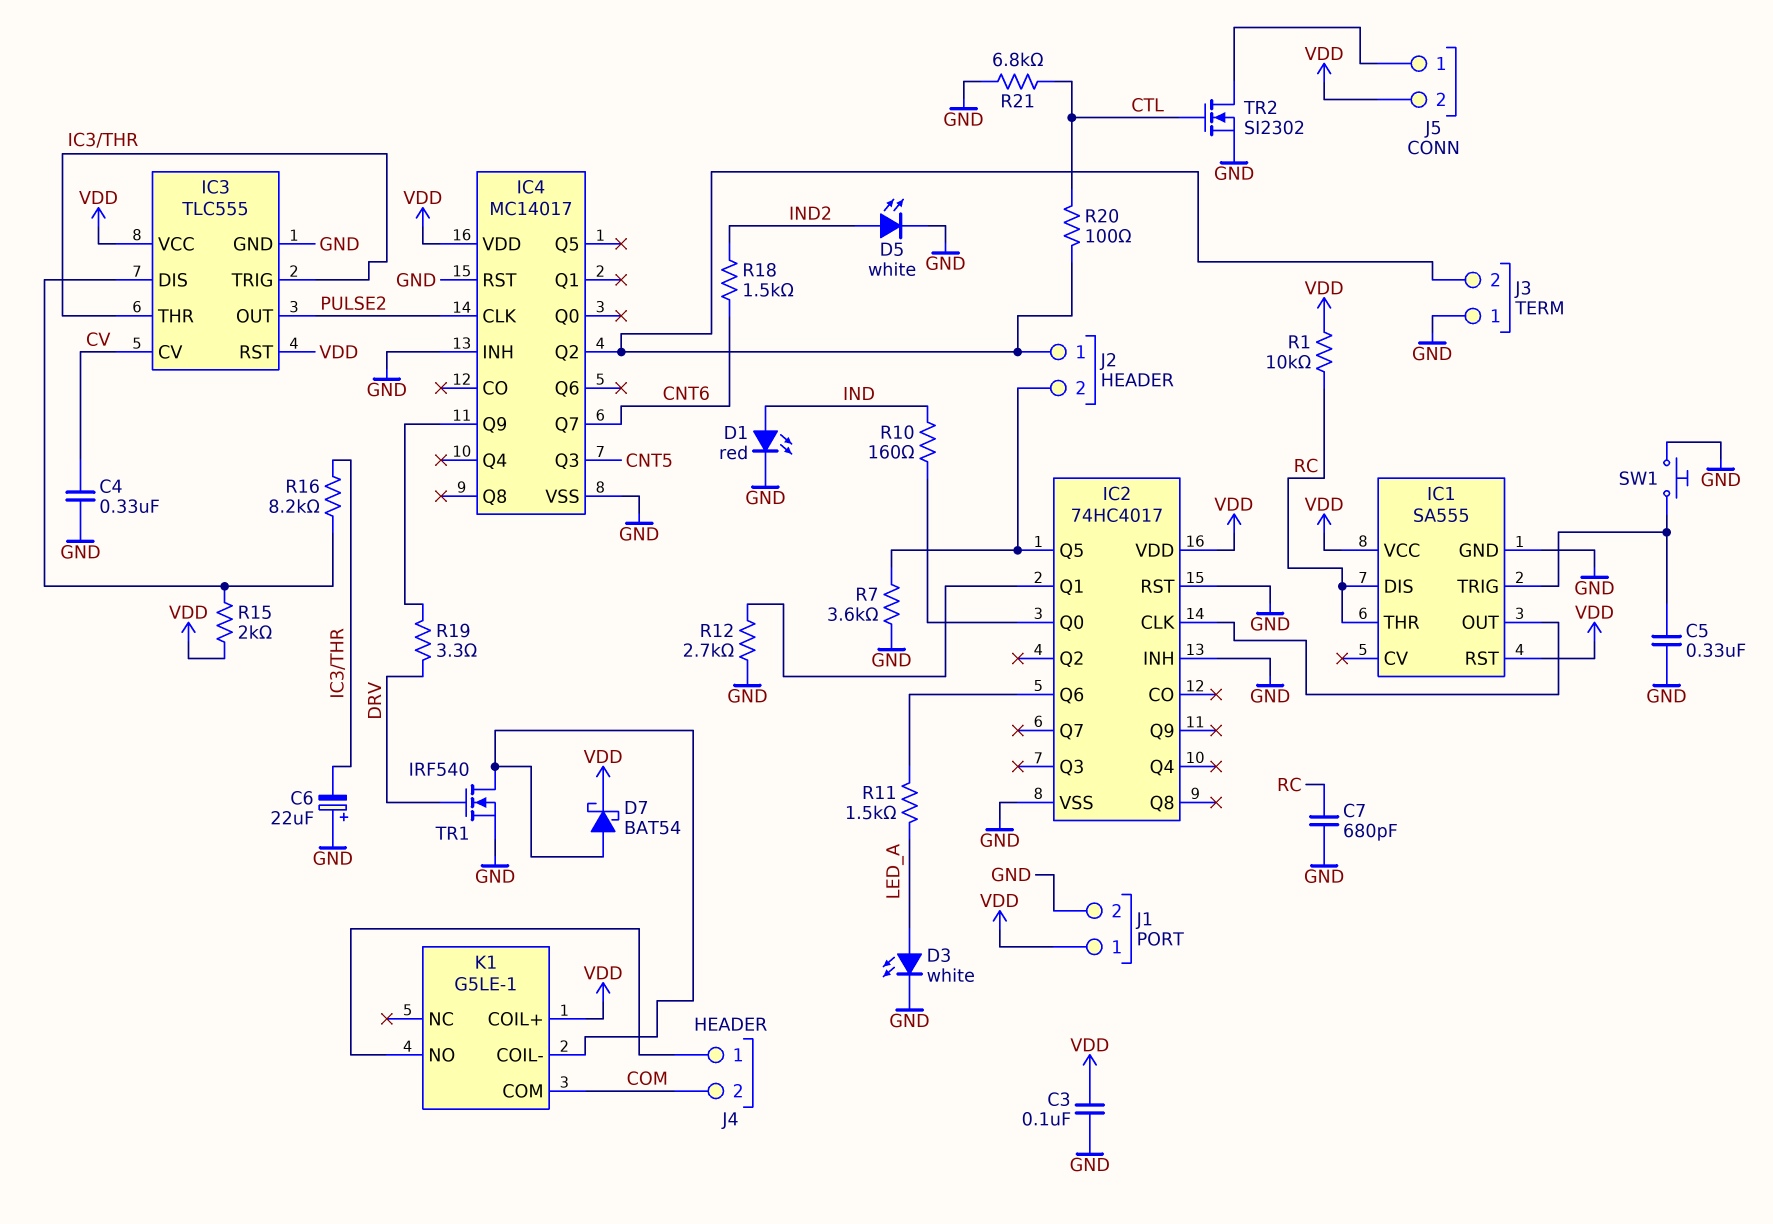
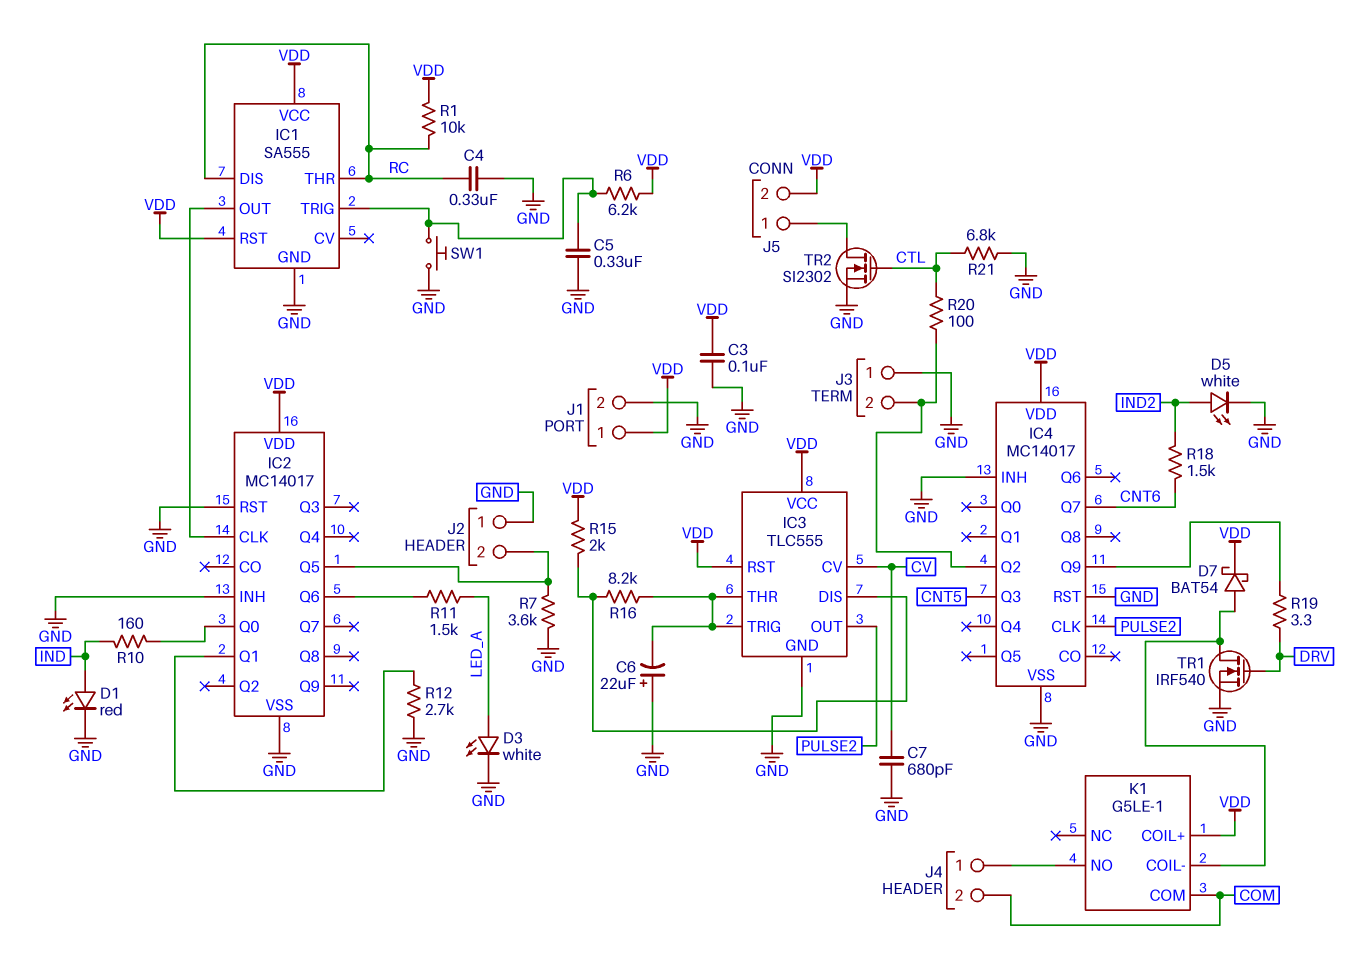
C4: 330nF (CV, GND) -> 330nF (GND, RC)
C7: 680pF (GND, RC) -> 680pF (CV, GND)
IC2: 74HC4017 -> MC14017
J2 pin 1: IC4/Q2 -> GND
R6: none -> 6.2k (IC1/TRIG, VDD)

